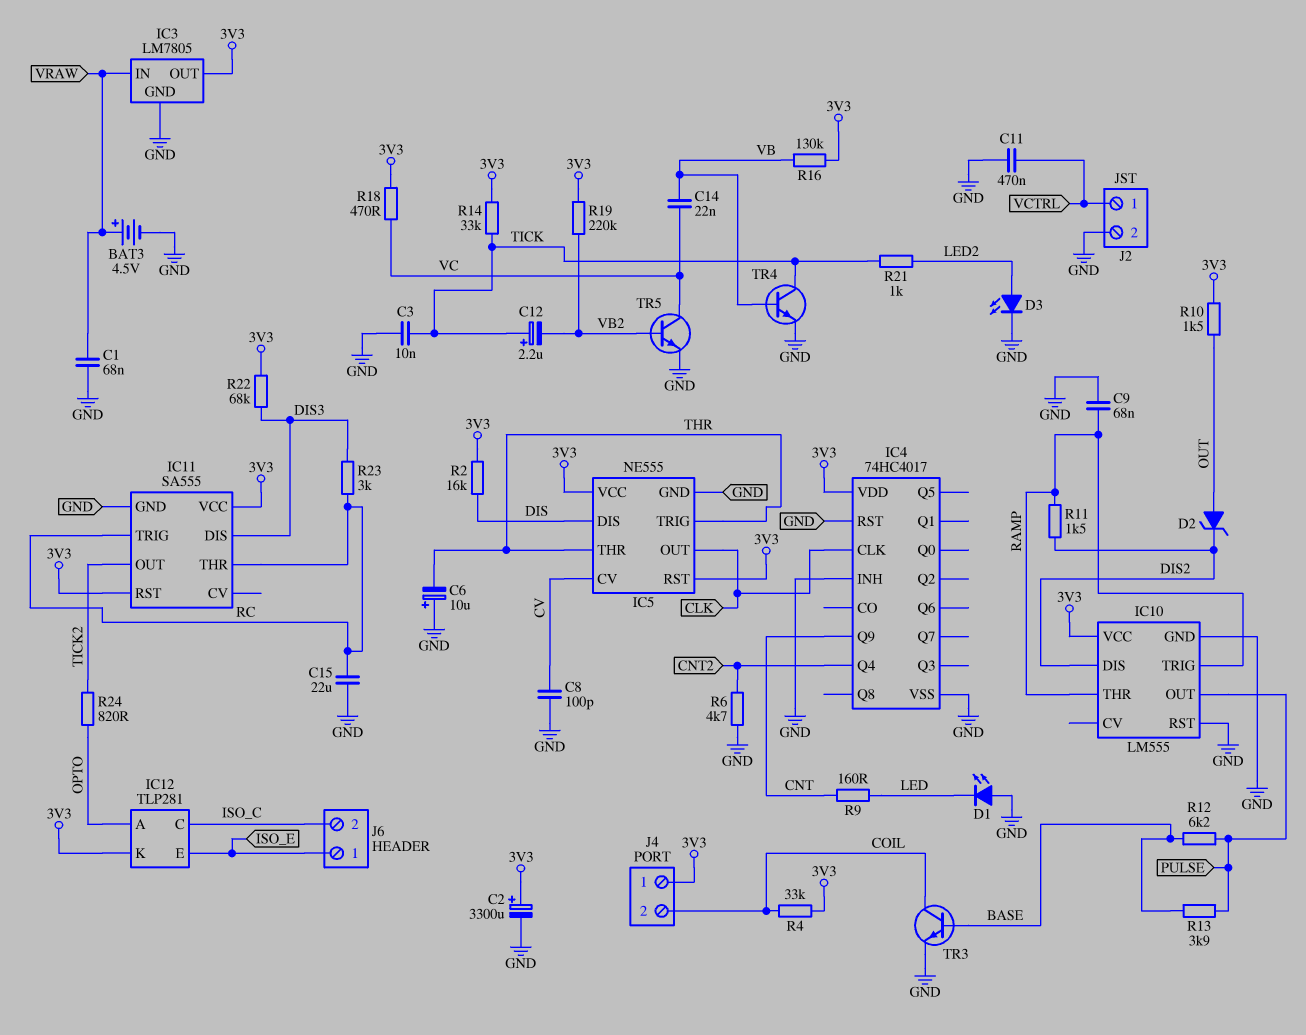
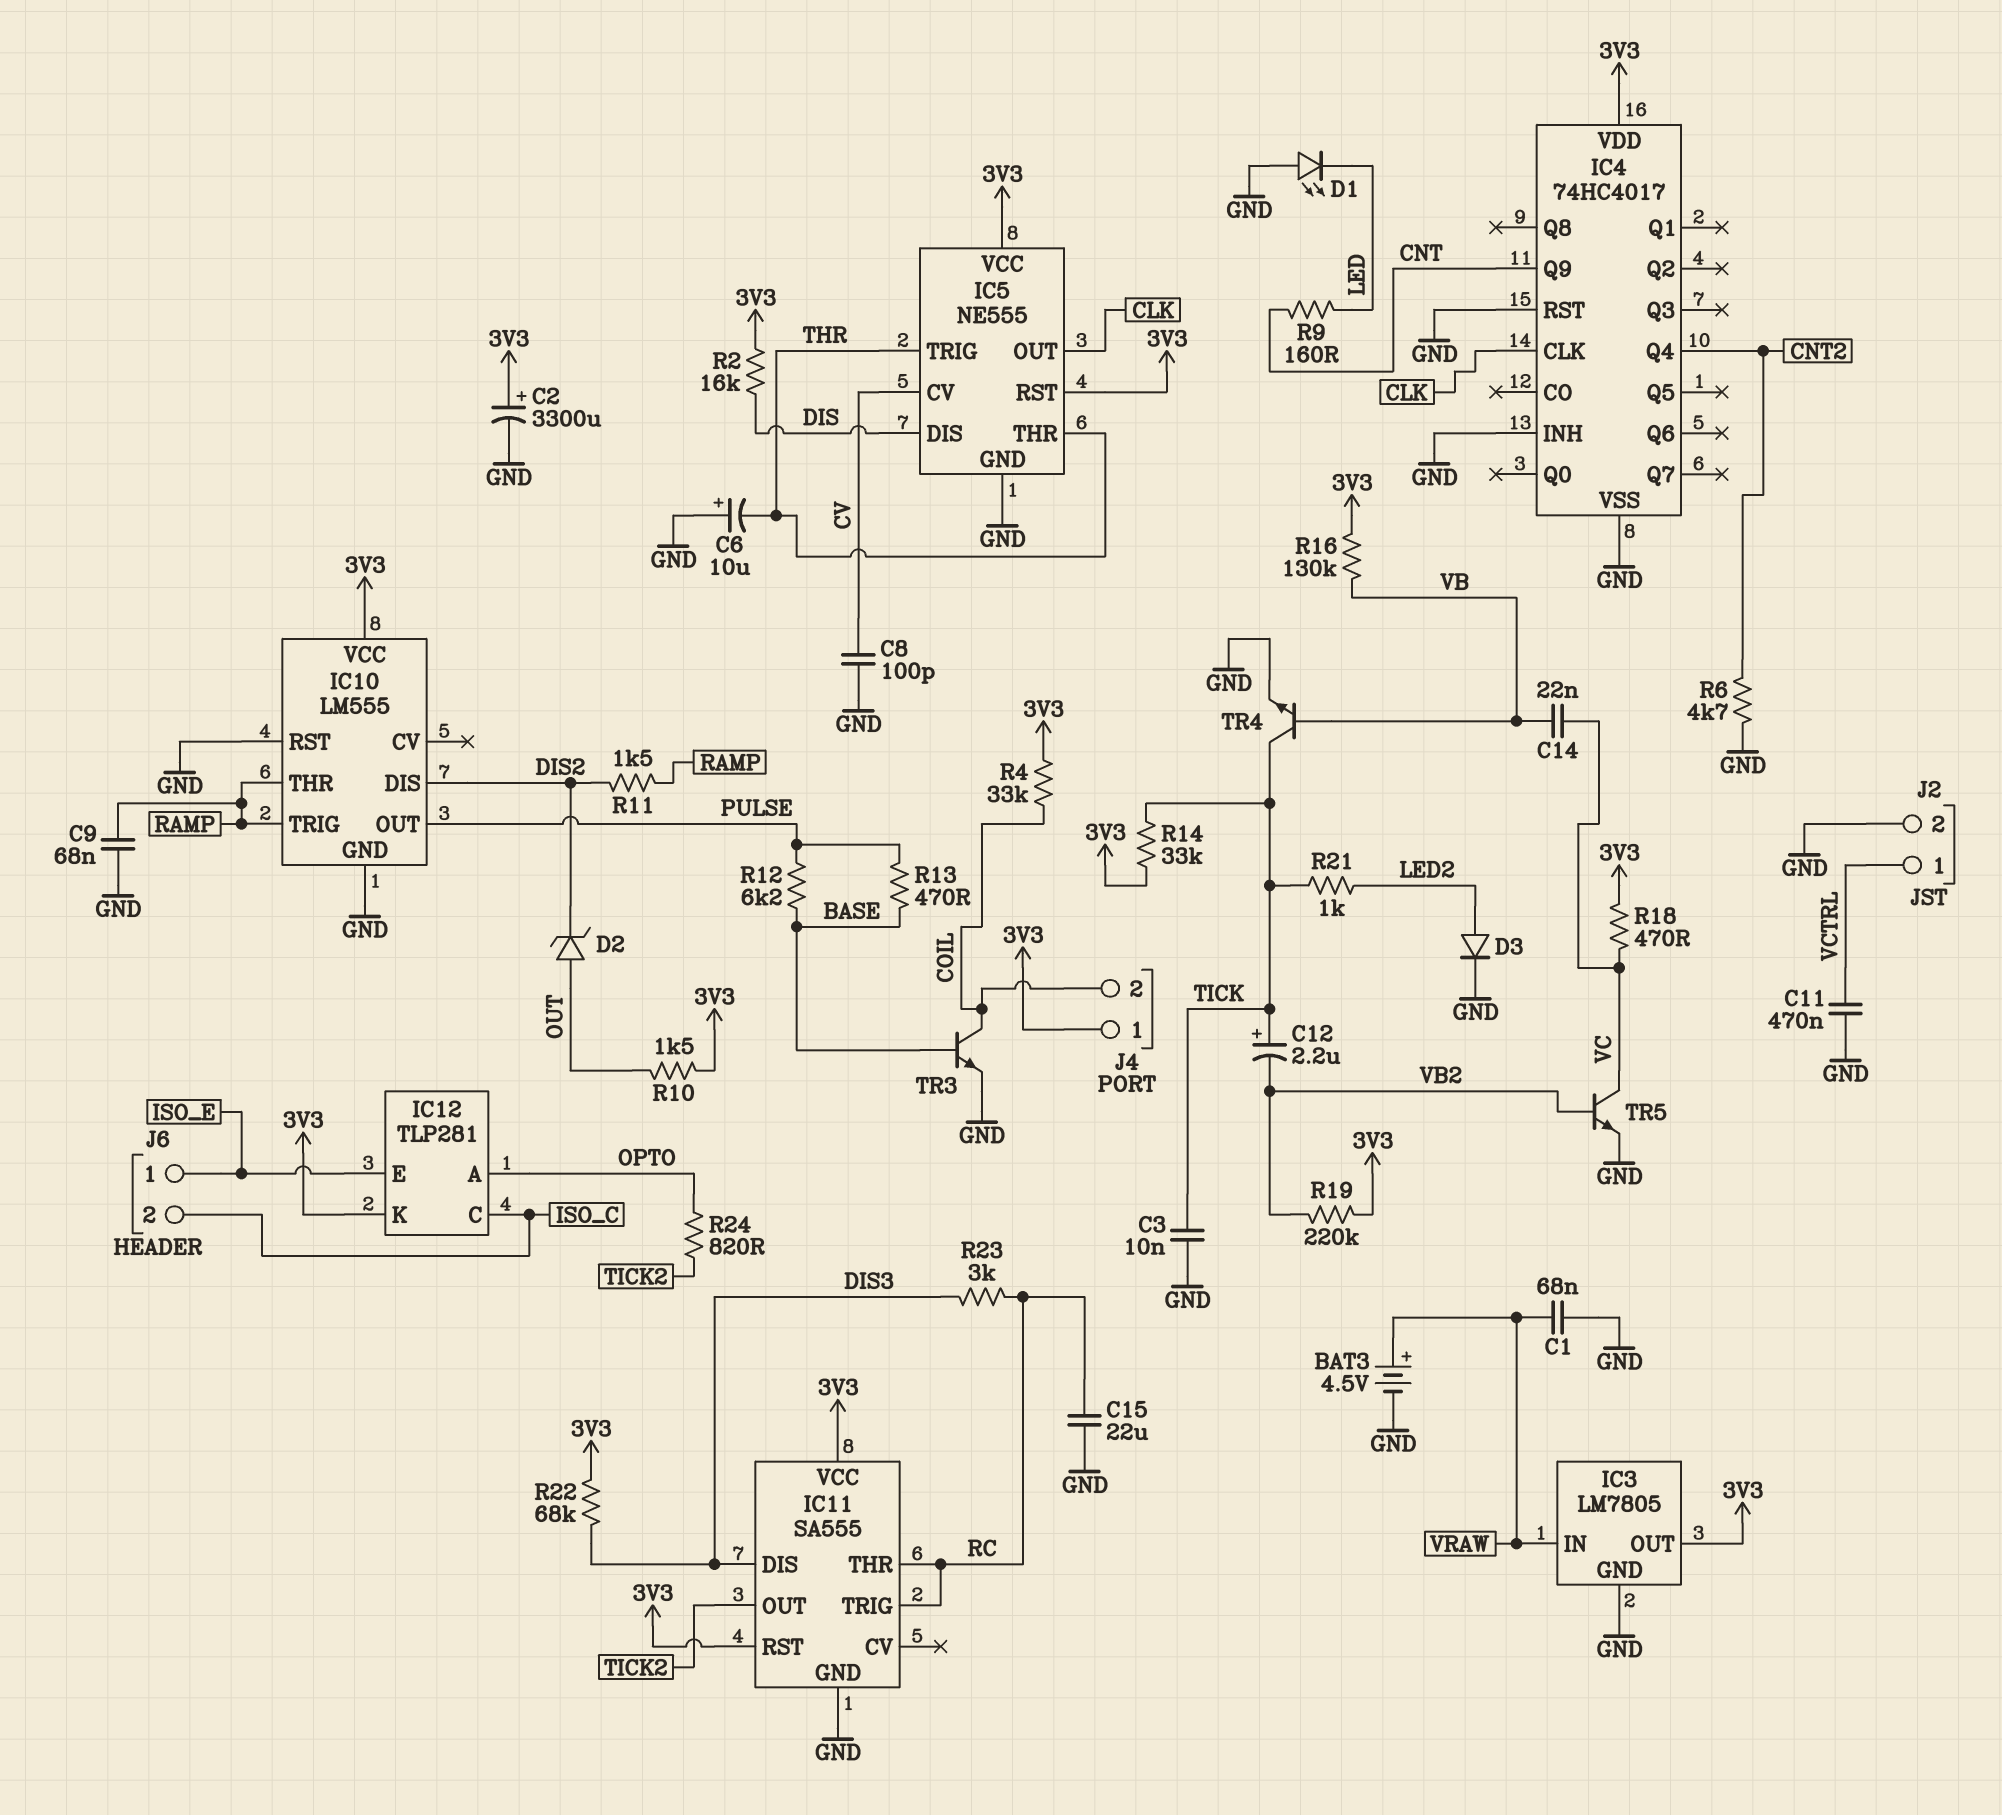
D3: LED (A LED2, K GND) -> diode (A LED2, K GND)
R13: 3.9k (BASE, PULSE) -> 470 (BASE, PULSE)

